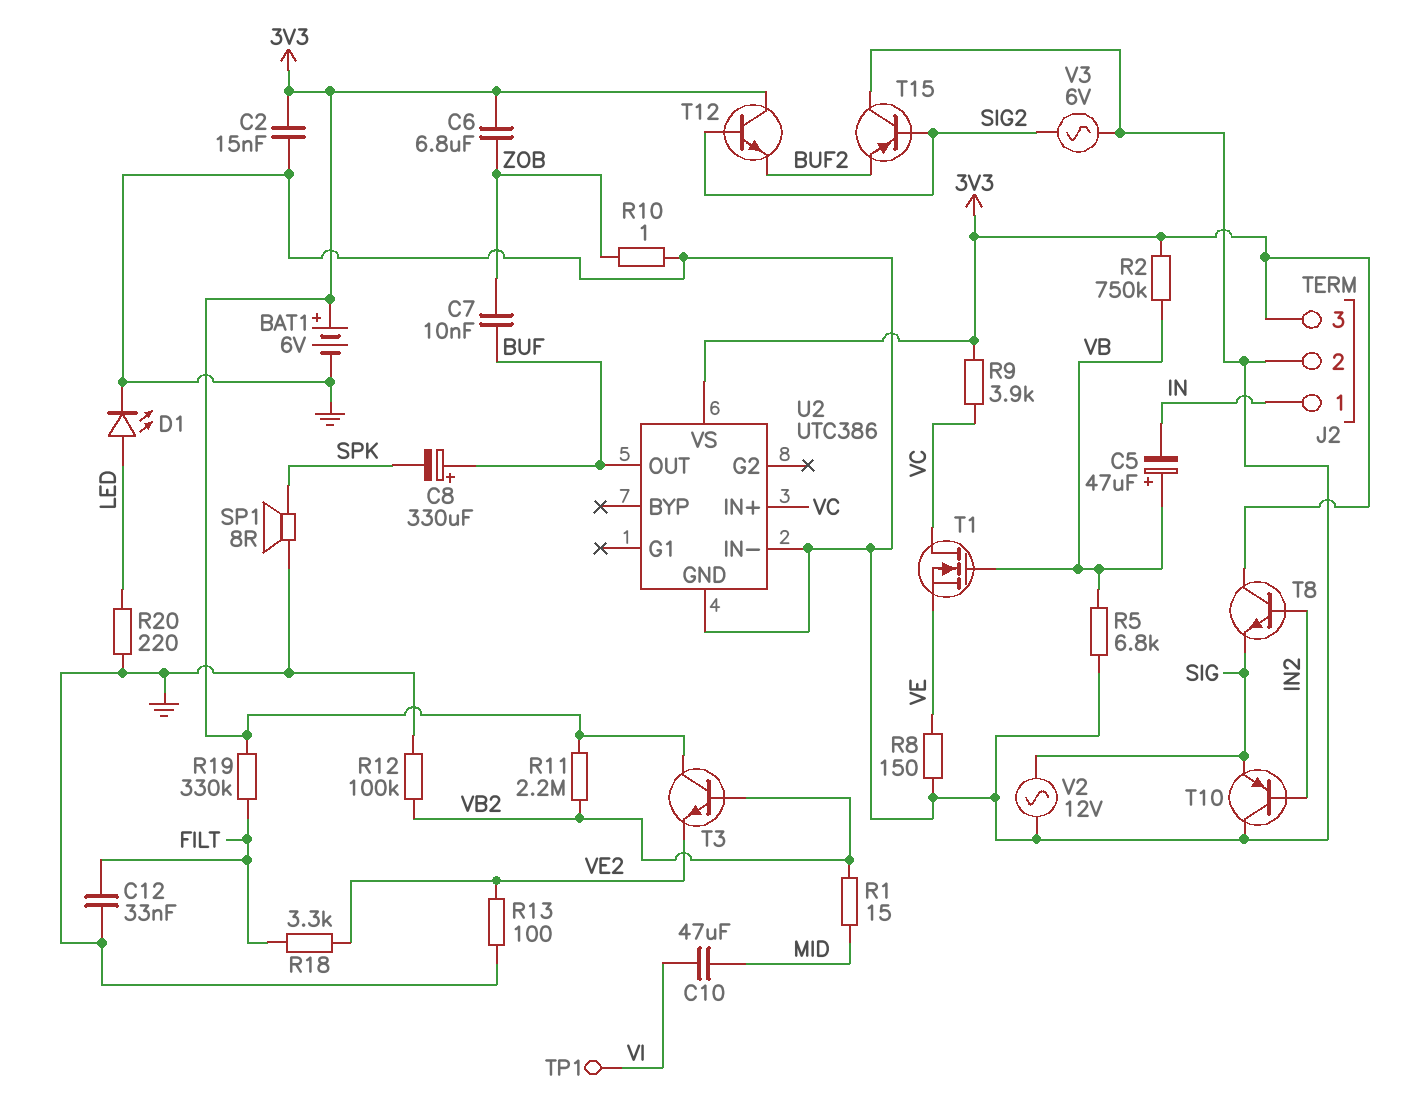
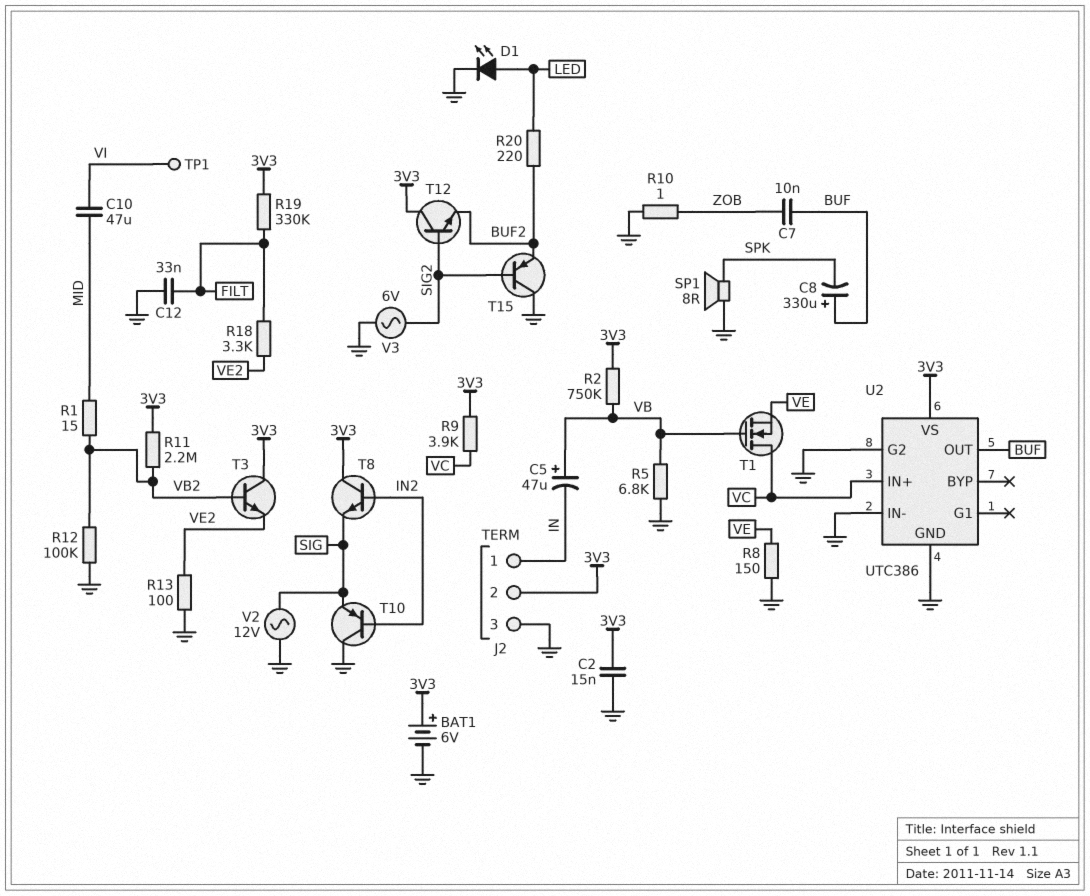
C6: 6.8uF (3V3, ZOB) -> none
J2 pin 2: GND -> 3V3
J2 pin 3: 3V3 -> GND
R20: 220 (GND, LED) -> 220 (BUF2, LED)
U2 pin G2: none -> GND

